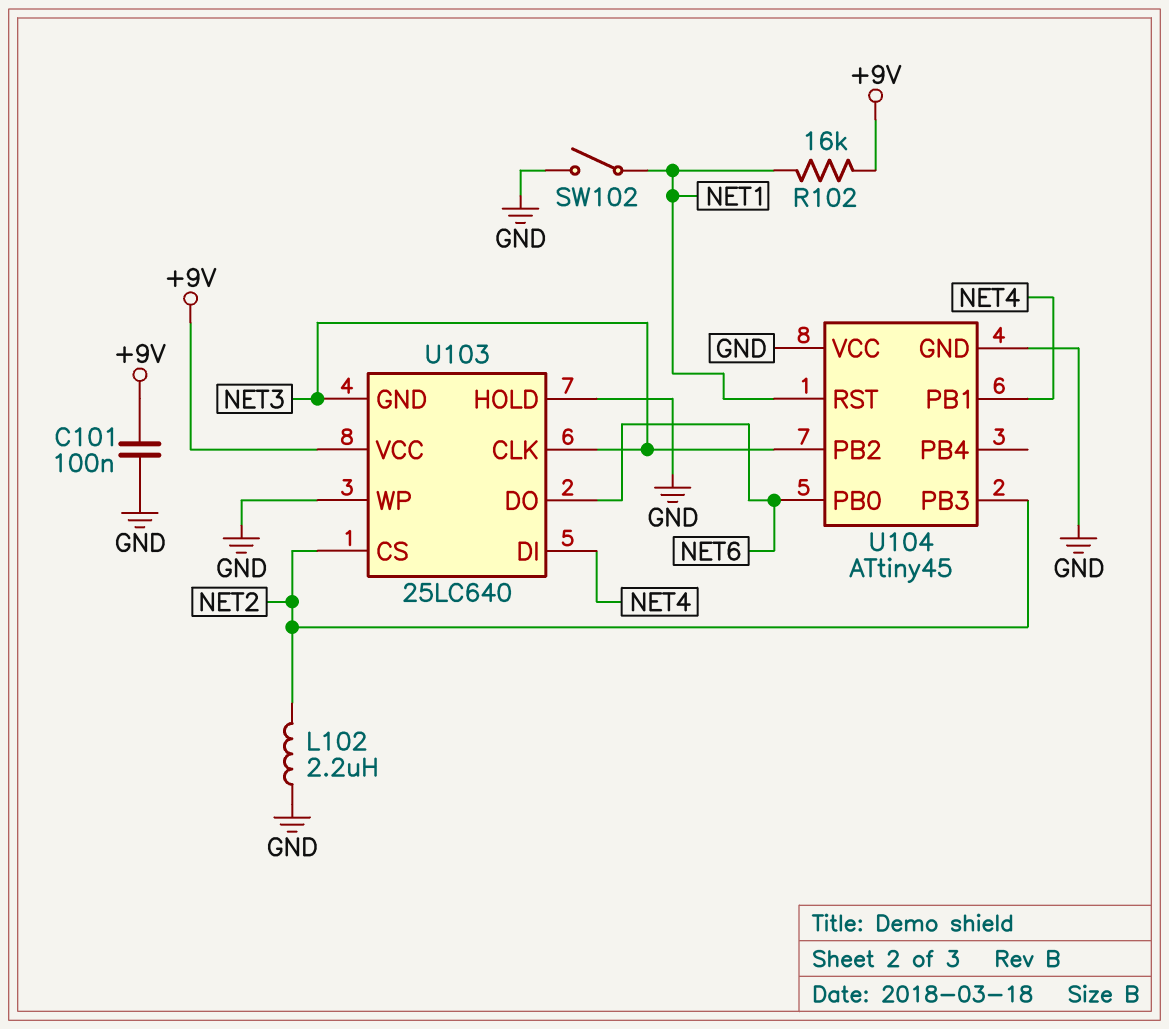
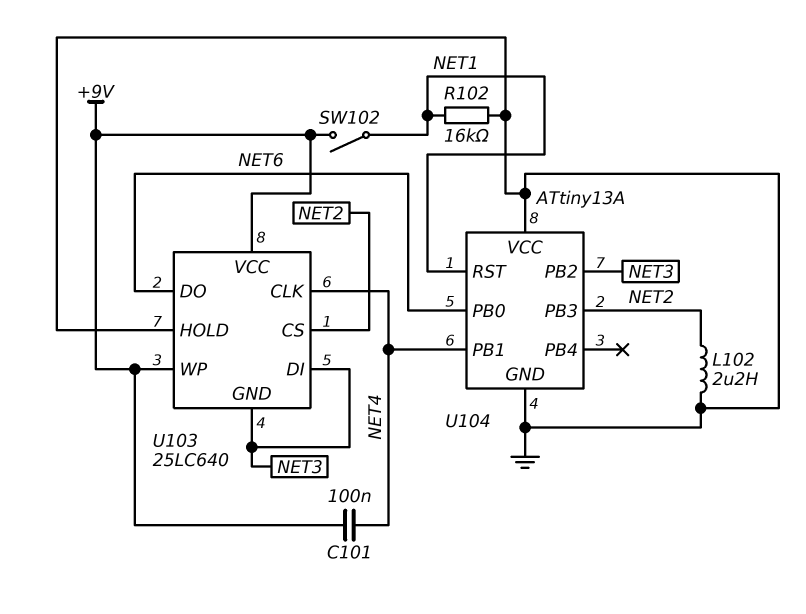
C101: 100nF (+9V, GND) -> 100nF (+9V, NET4)
R102: 16k (+9V, NET1) -> 16k (GND, NET1)
SW102: switch (GND, NET1) -> switch (+9V, NET1)
U103 pin CLK: NET3 -> NET4
U103 pin DI: NET4 -> NET3
U103 pin WP: GND -> +9V
U104: ATtiny45 -> ATtiny13A

